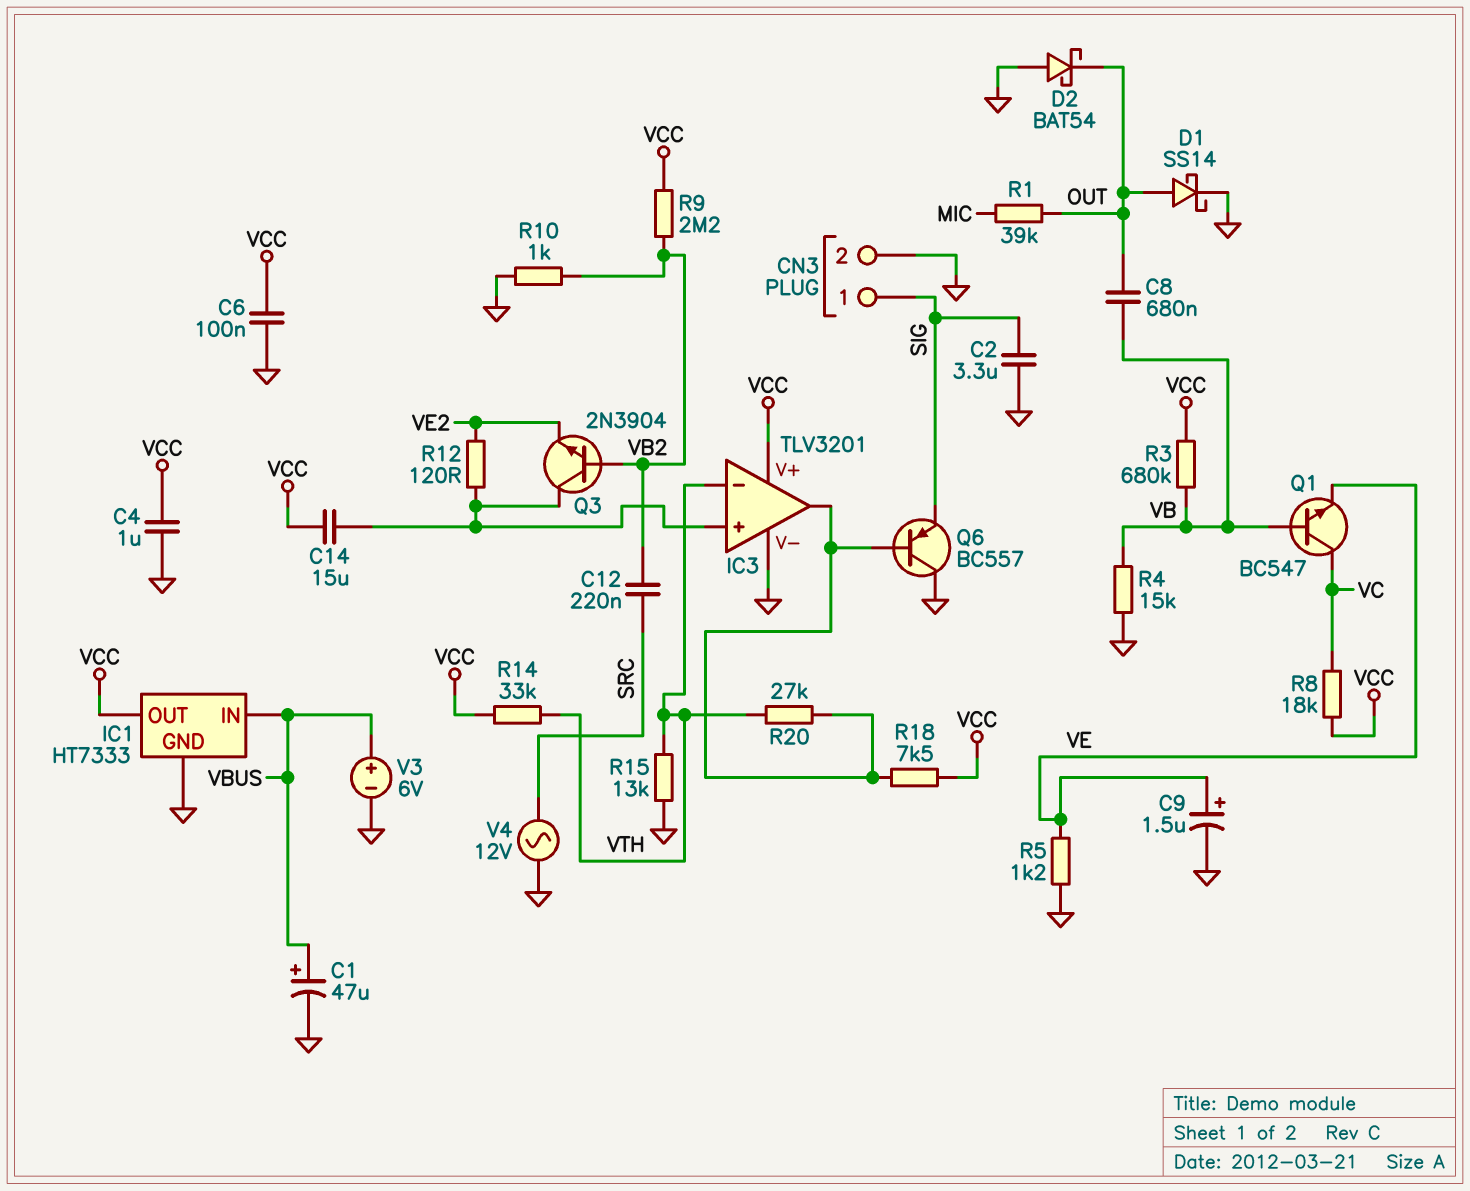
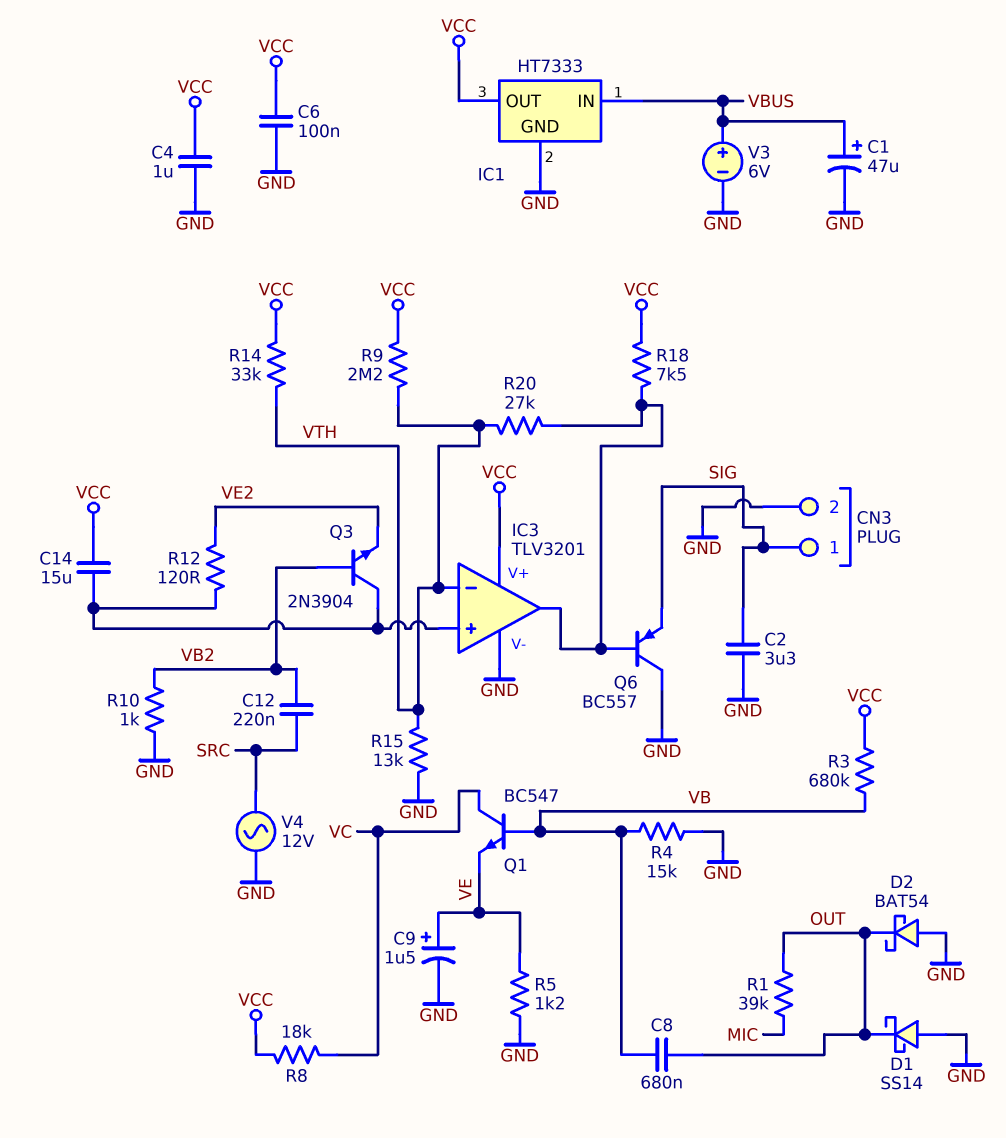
D1: schottky SS14 (A OUT, K GND) -> schottky SS14 (A GND, K OUT)
R9: 2.2M (VB2, VCC) -> 2.2M (VCC, VTH)

